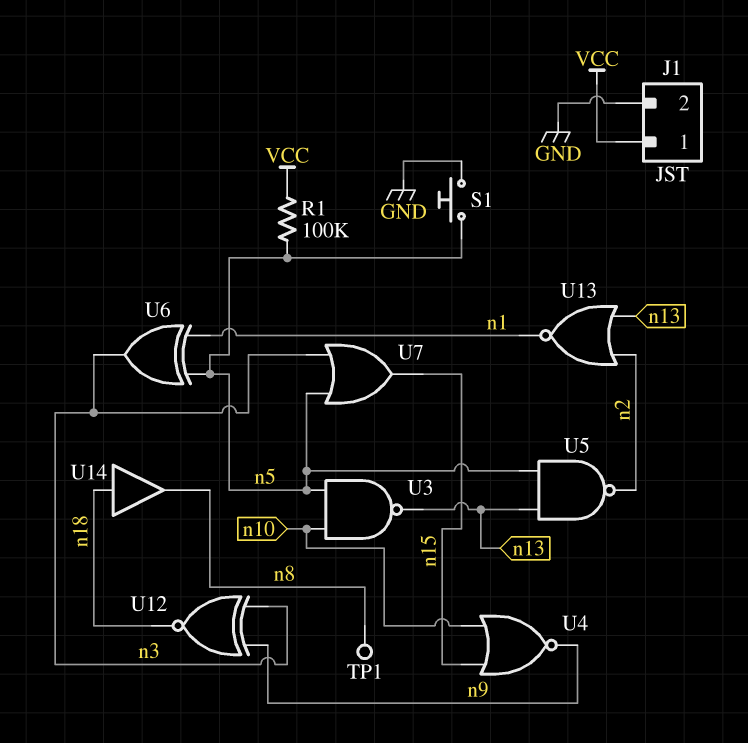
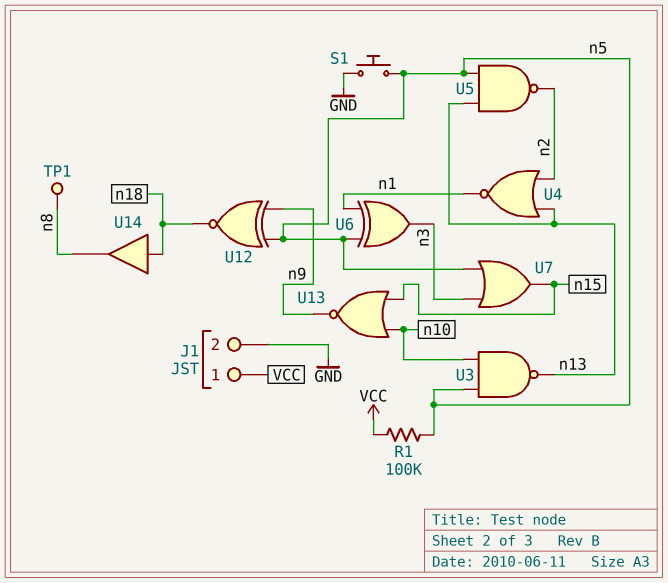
U4: NOR (in n10, in n15, out n9) -> NOR (in n2, in n13, out n1)
U12: XNOR (in n3, in n9, out n18) -> XNOR (in n5, in n9, out n18)
U13: NOR (in n2, in n13, out n1) -> NOR (in n10, in n15, out n9)

